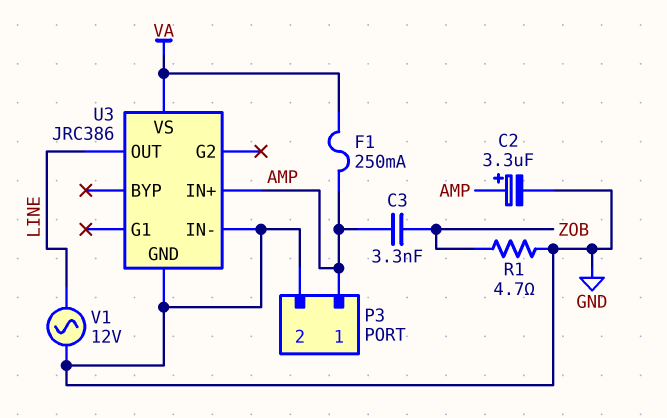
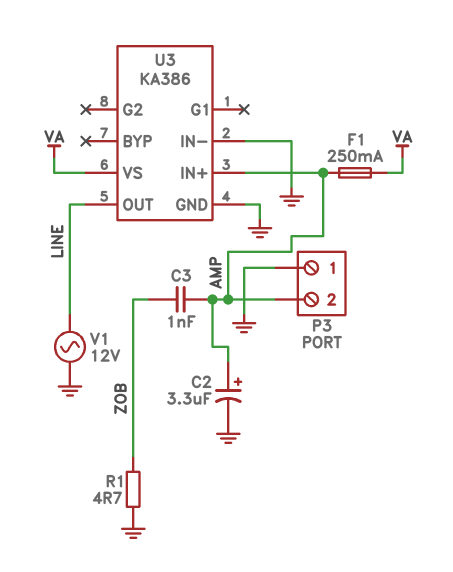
C3: 3.3nF (AMP, ZOB) -> 1nF (AMP, ZOB)
P3 pin 1: AMP -> GND
P3 pin 2: GND -> AMP
U3: JRC386 -> KA386

